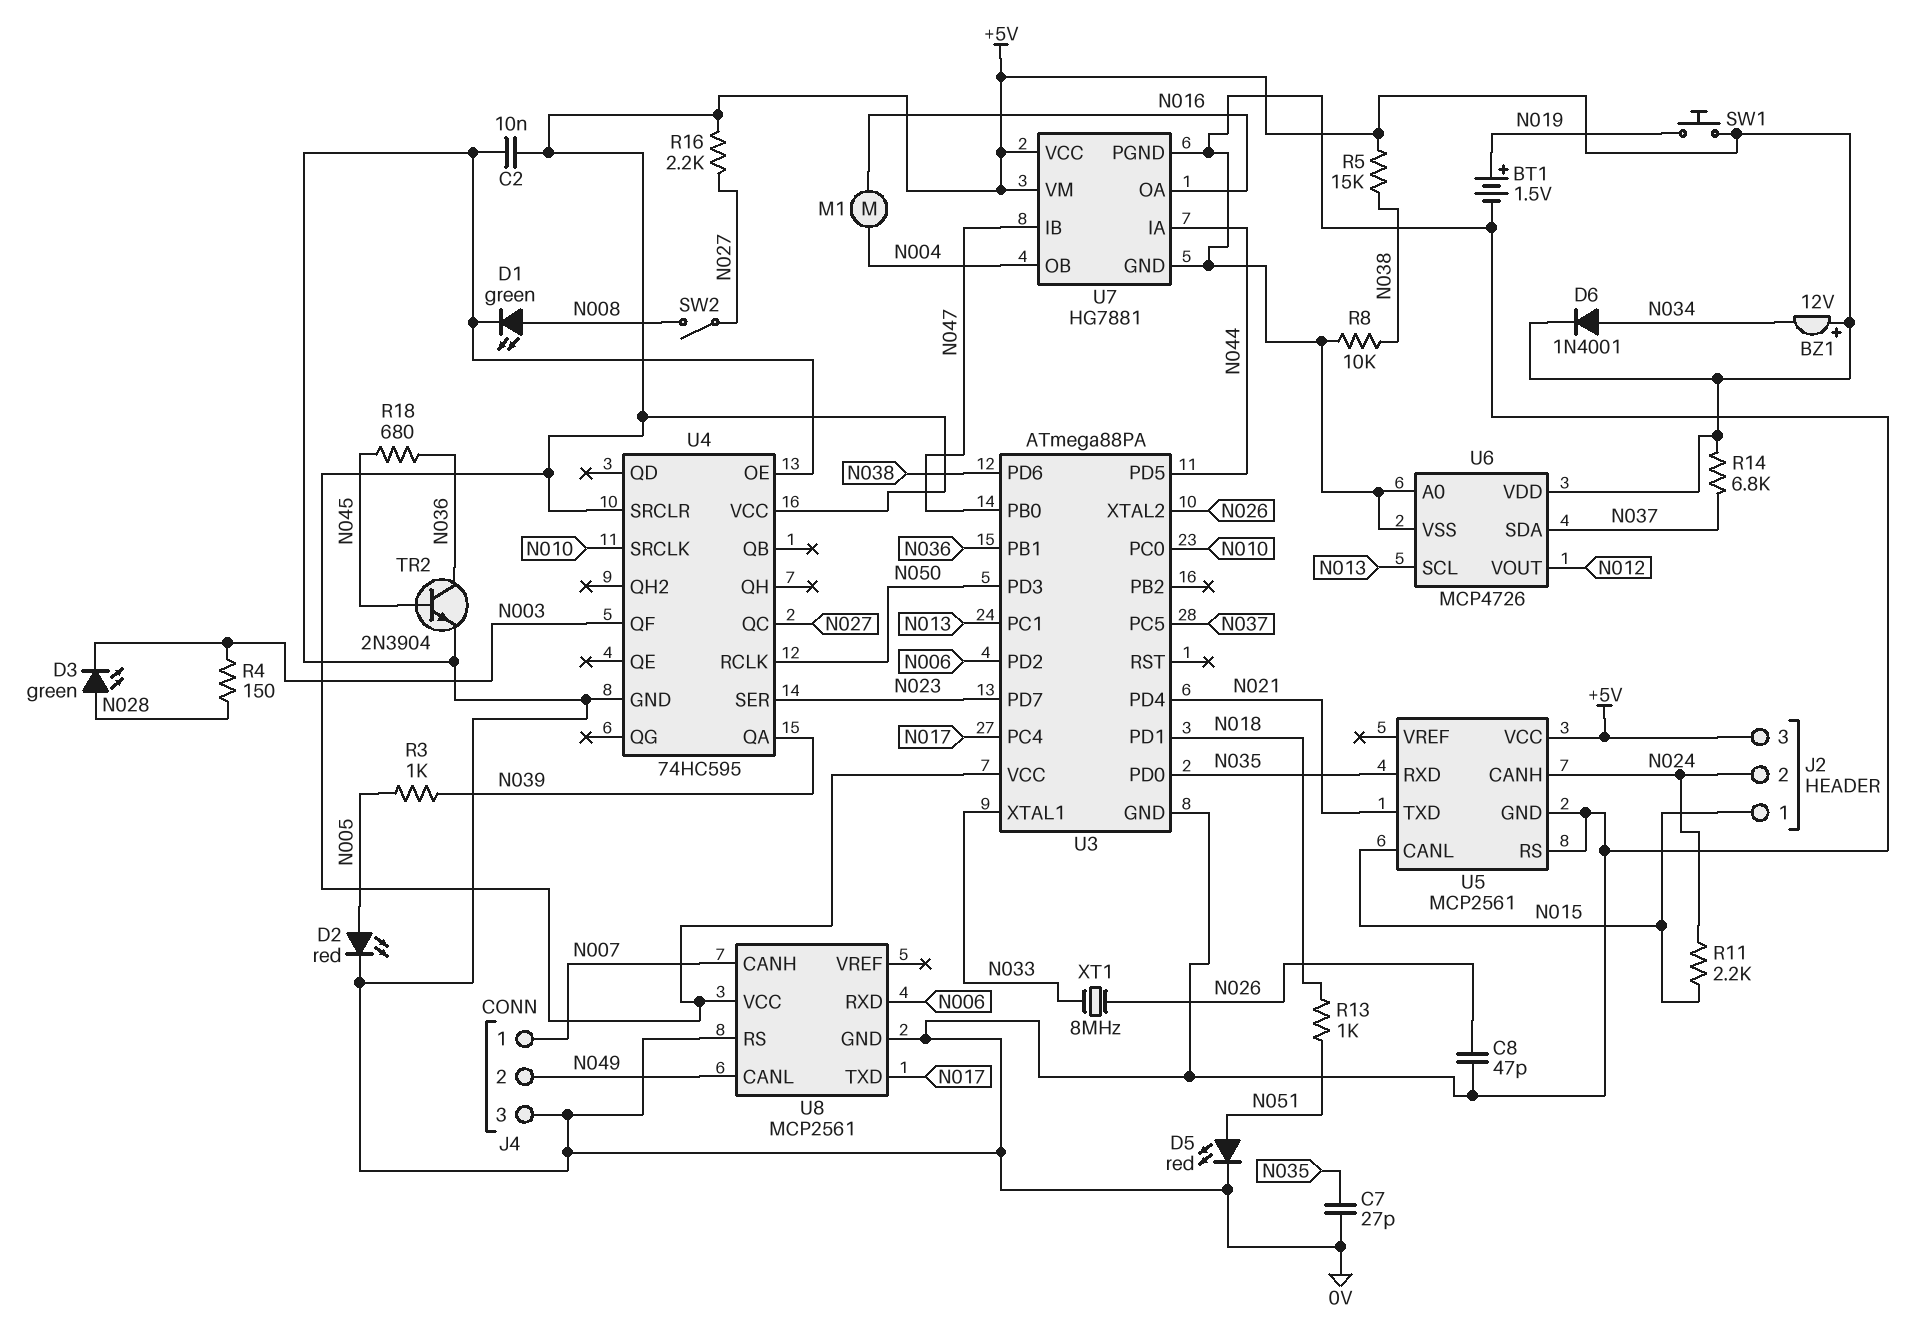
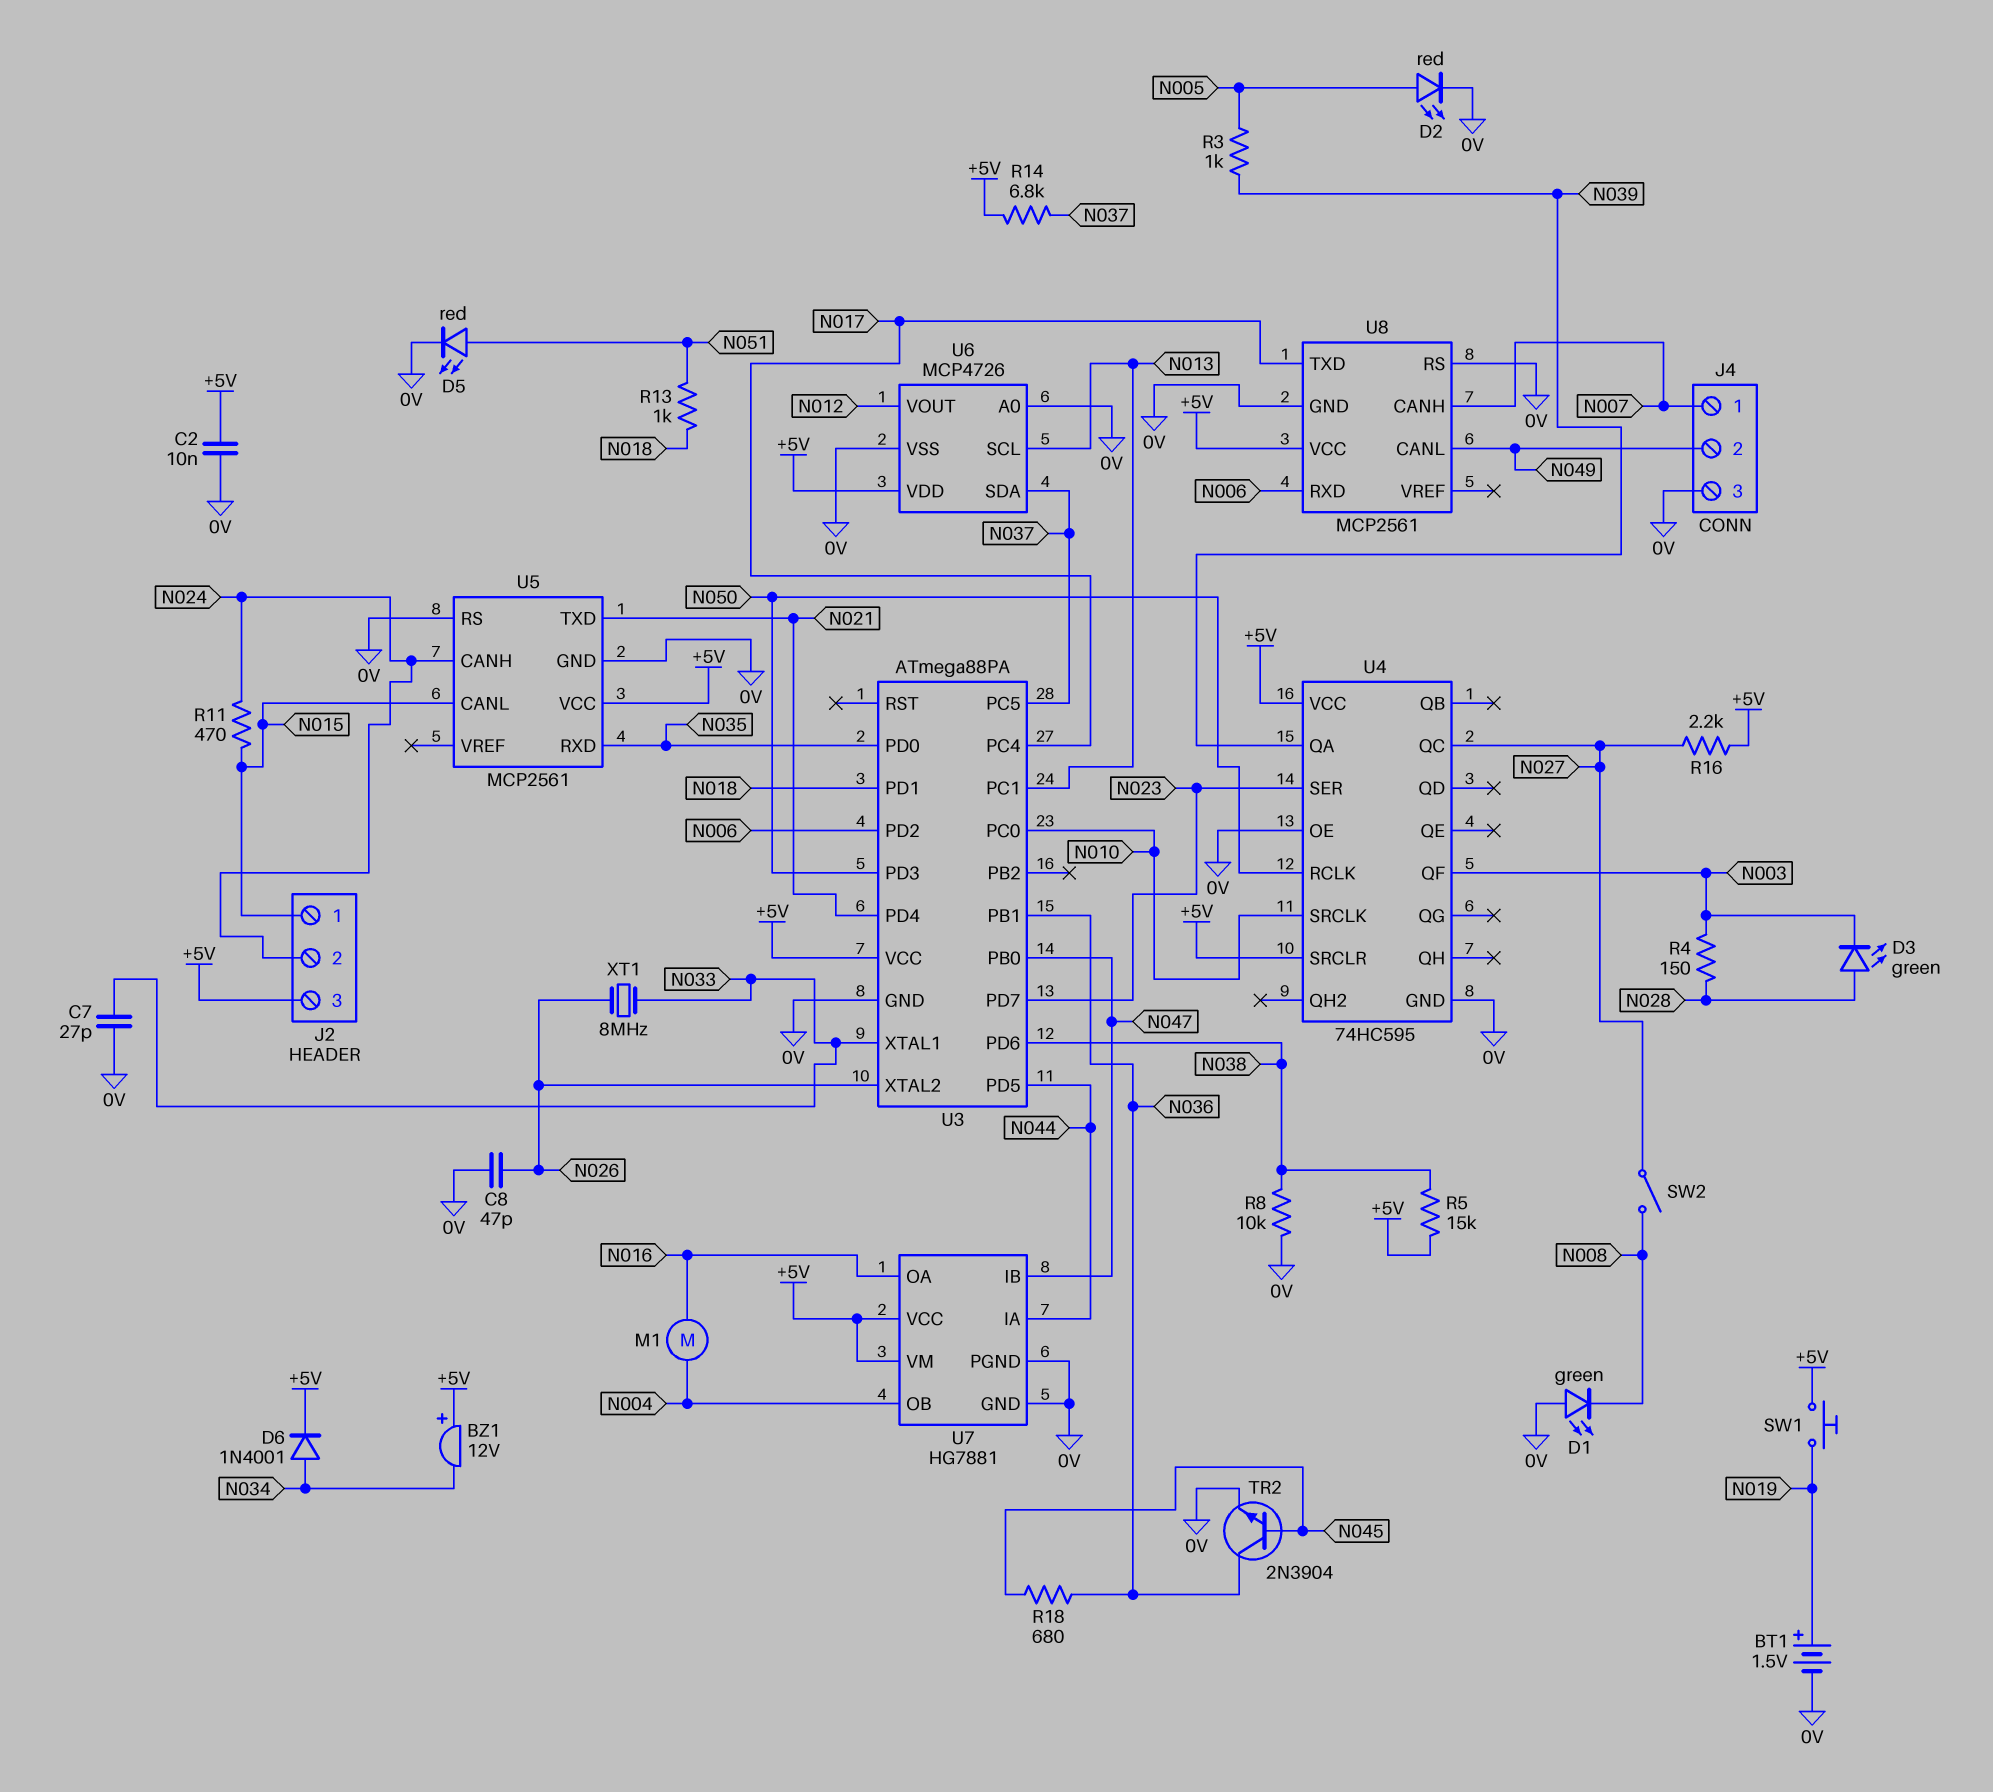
C7: 27pF (0V, N035) -> 27pF (0V, N033)
D1: LED green (A N008, K 0V) -> LED green (A 0V, K N008)
R11: 2.2k (N015, N024) -> 470 (N015, N024)

